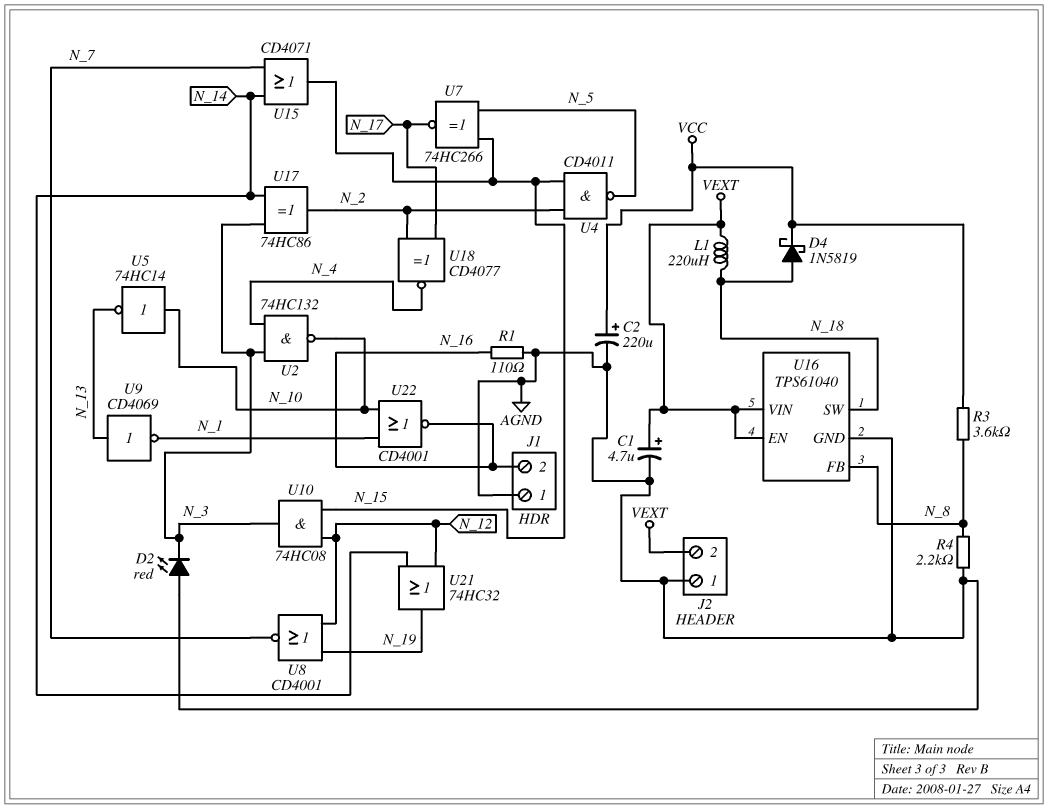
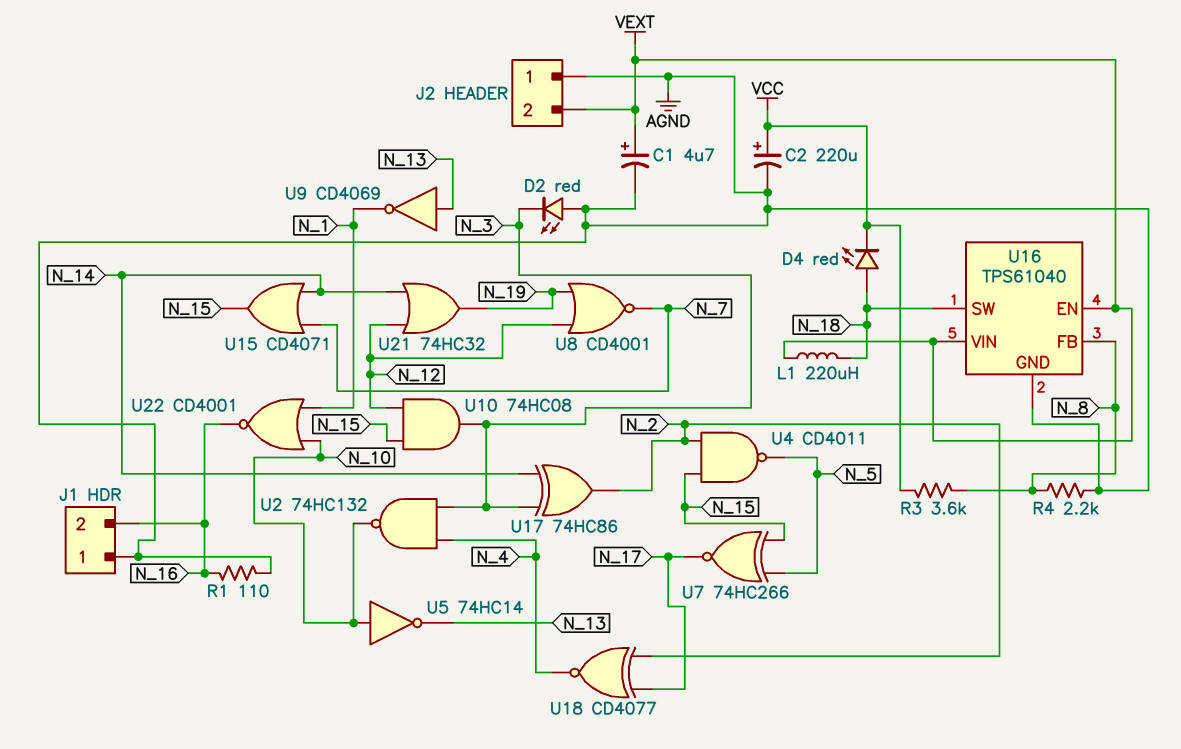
D4: schottky 1N5819 (A N_18, K VCC) -> LED red (A N_18, K VCC)

